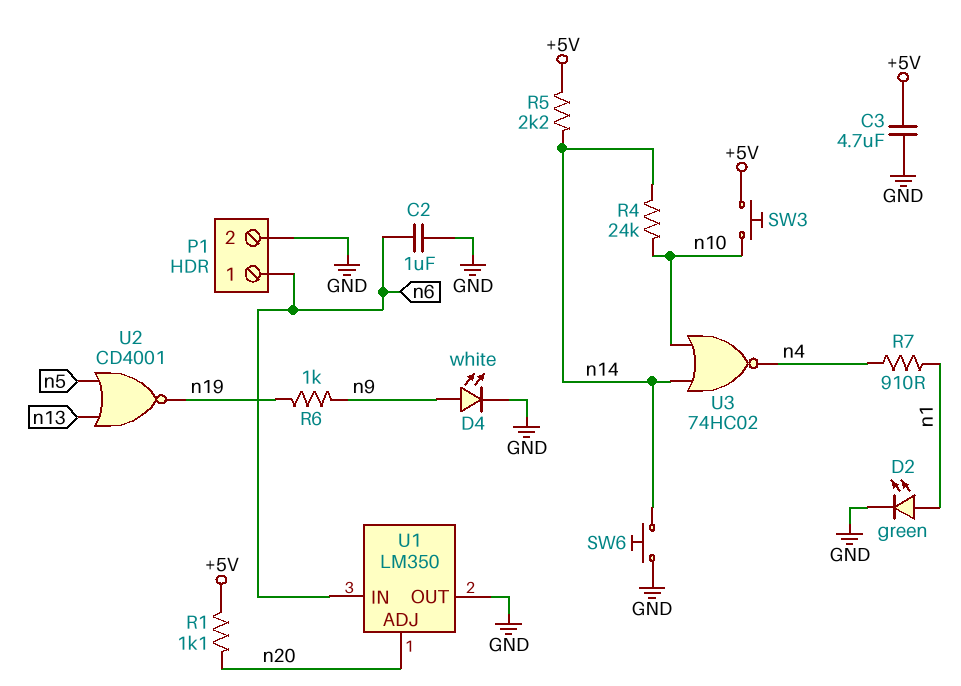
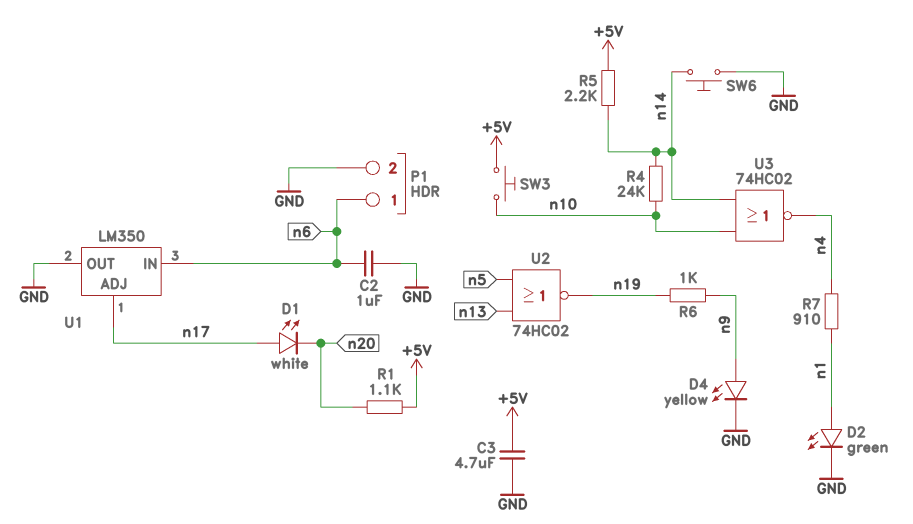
D1: none -> LED white (A n17, K n20)
D4: LED white (A n9, K GND) -> LED yellow (A n9, K GND)
U1 pin ADJ: n20 -> n17
U2: NOR CD4001 (in n5, in n13, out n19) -> NOR 74HC02 (in n5, in n13, out n19)

